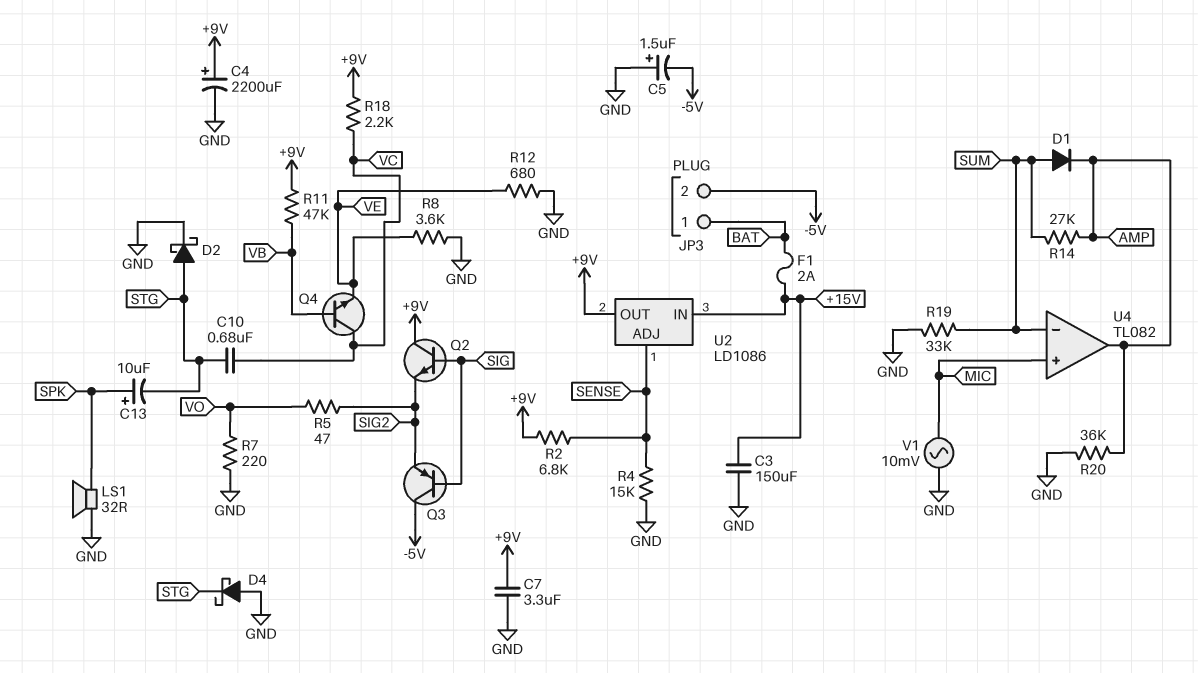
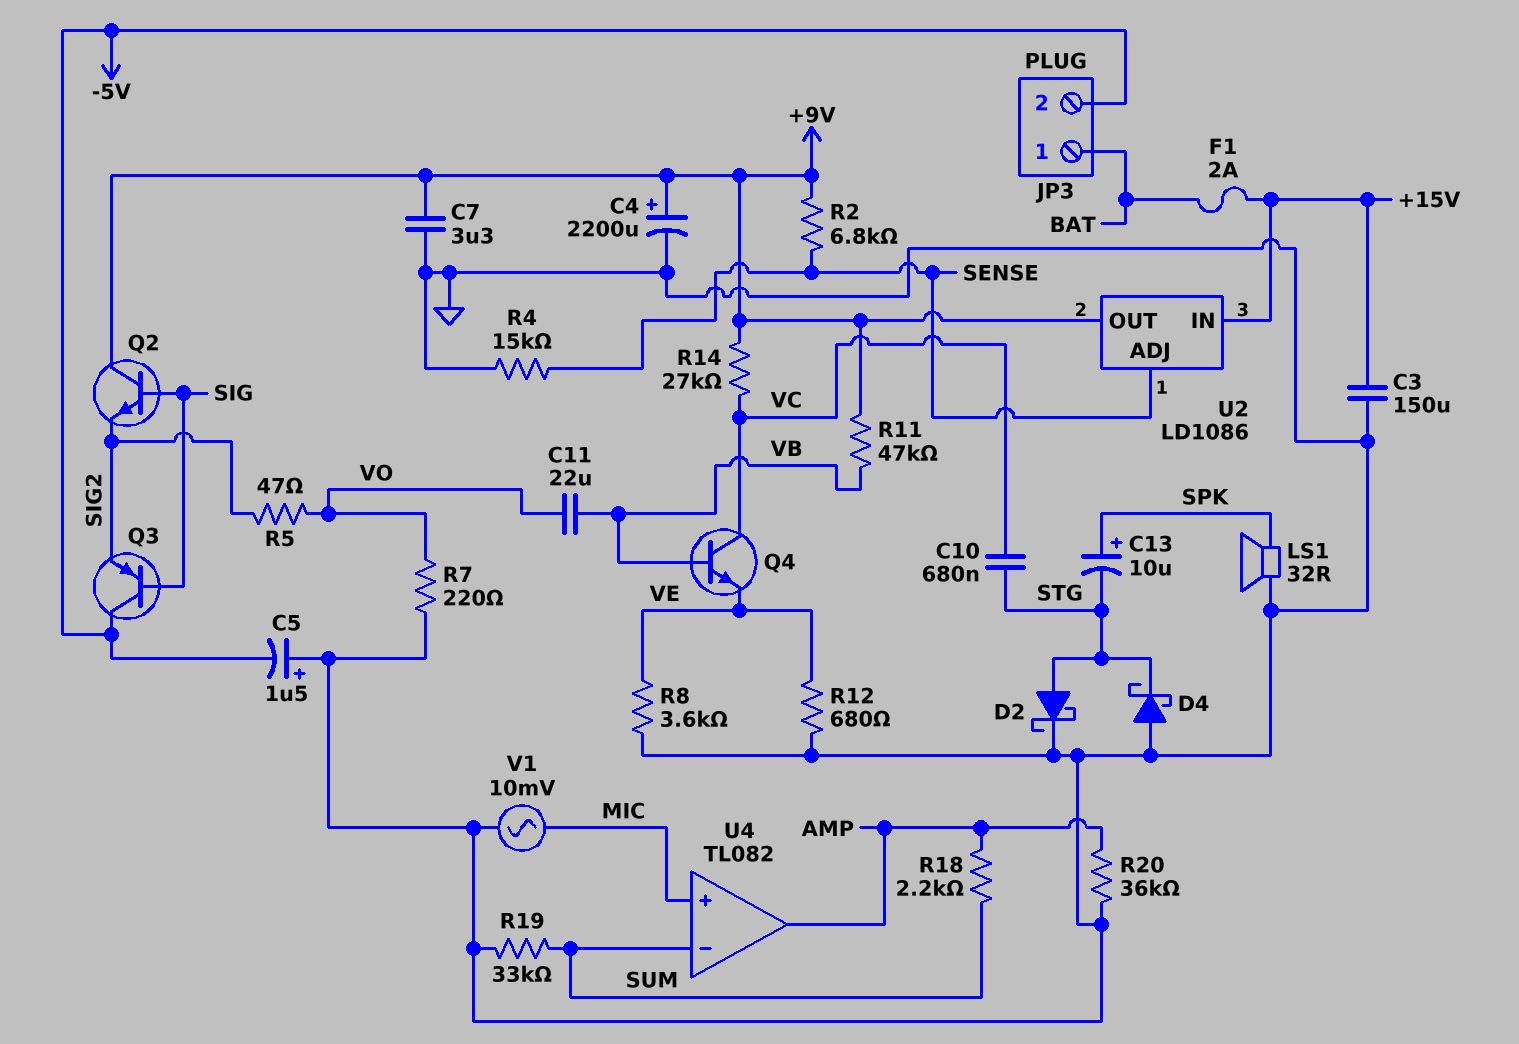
C11: none -> 22uF (VB, VO)
D1: diode (A SUM, K AMP) -> none
R14: 27k (AMP, SUM) -> 27k (+9V, VC)
R18: 2.2k (+9V, VC) -> 2.2k (AMP, SUM)

